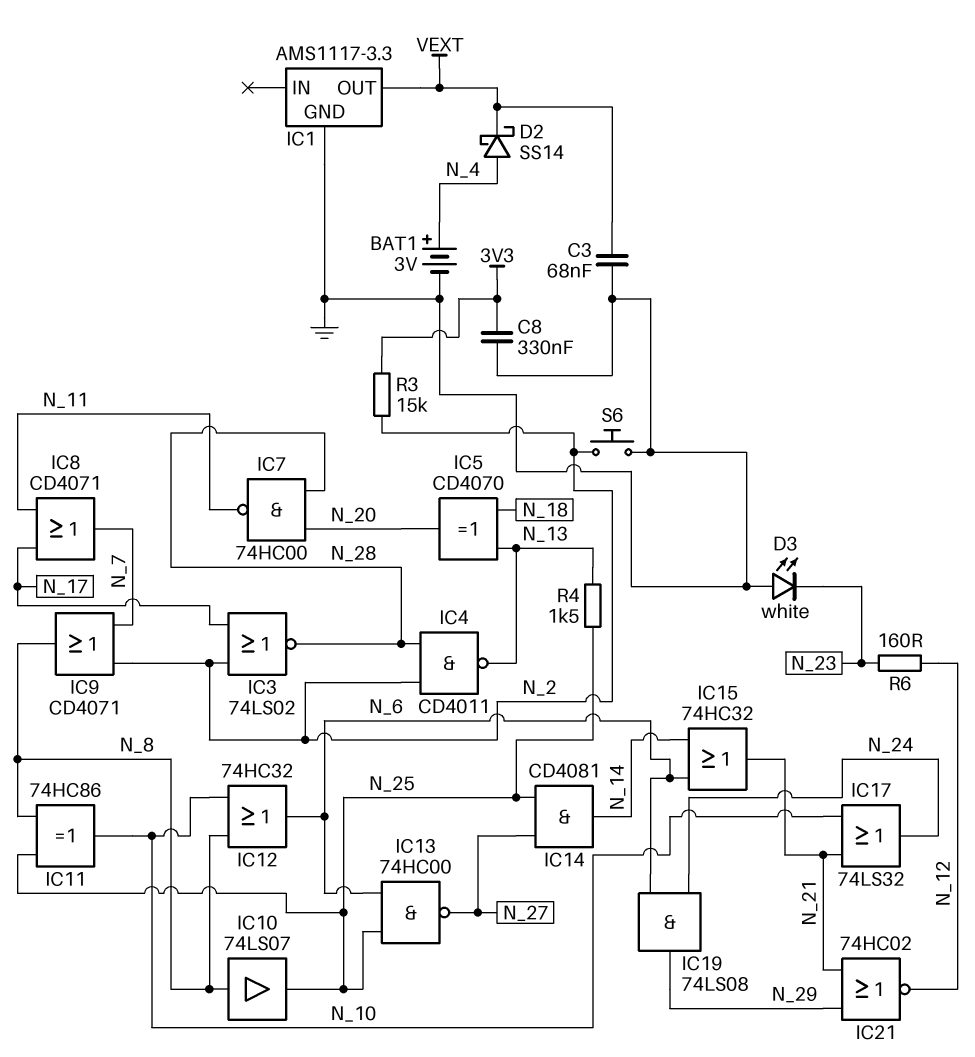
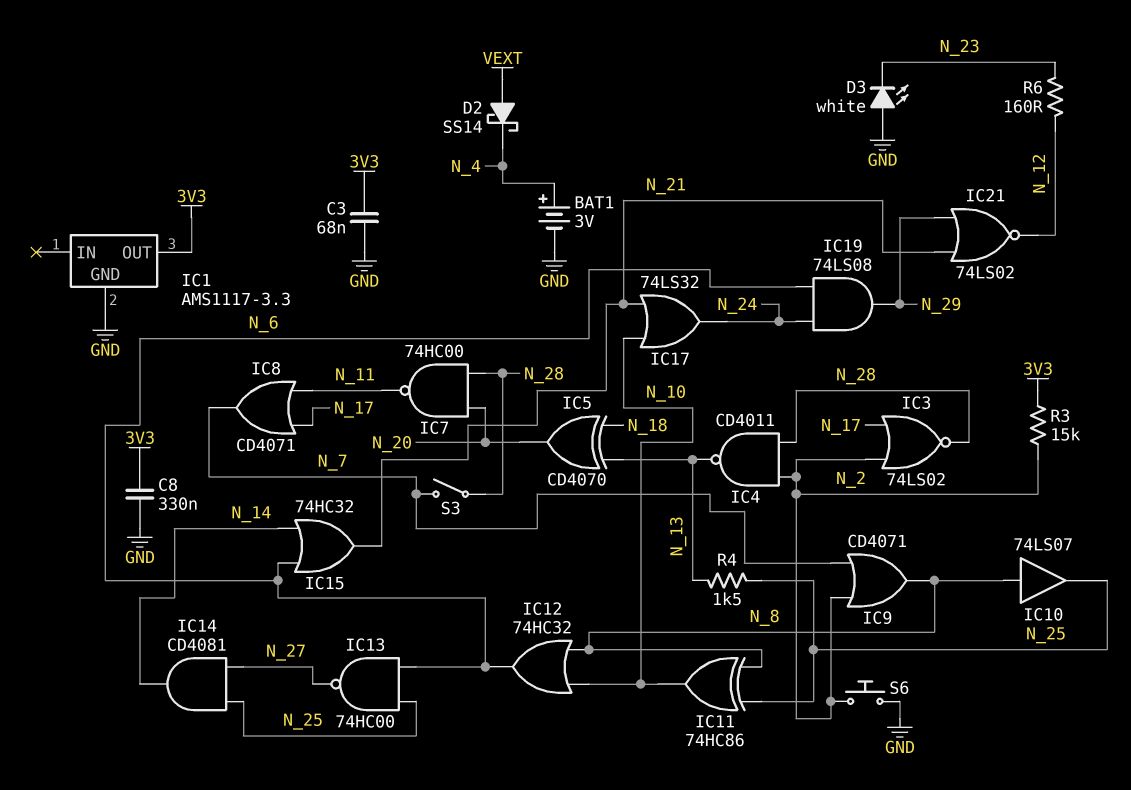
C3: 68nF (GND, VEXT) -> 68nF (3V3, GND)
D2: schottky SS14 (A N_4, K VEXT) -> schottky SS14 (A VEXT, K N_4)
IC1 pin OUT: VEXT -> 3V3
IC21: NOR 74HC02 (in N_21, in N_29, out N_12) -> NOR 74LS02 (in N_21, in N_29, out N_12)
S3: none -> switch (N_7, N_28)

